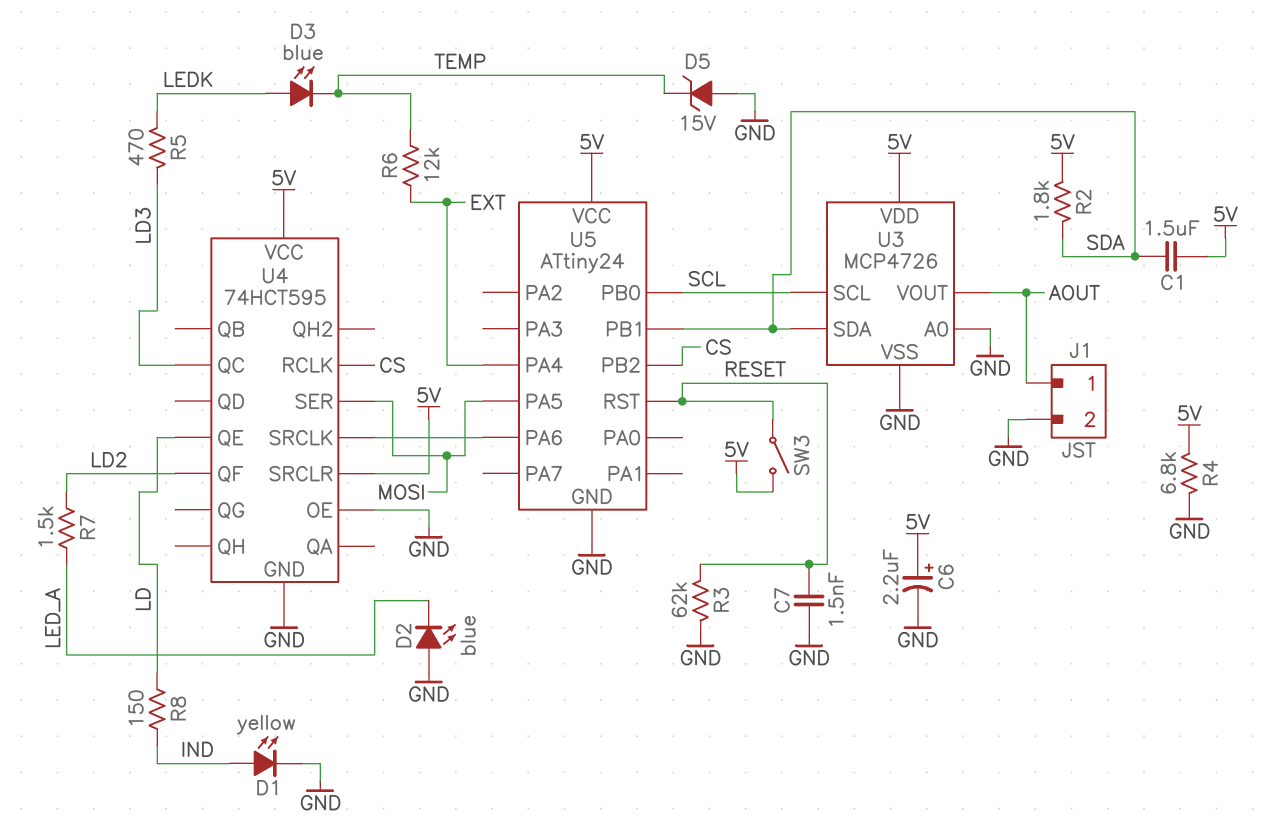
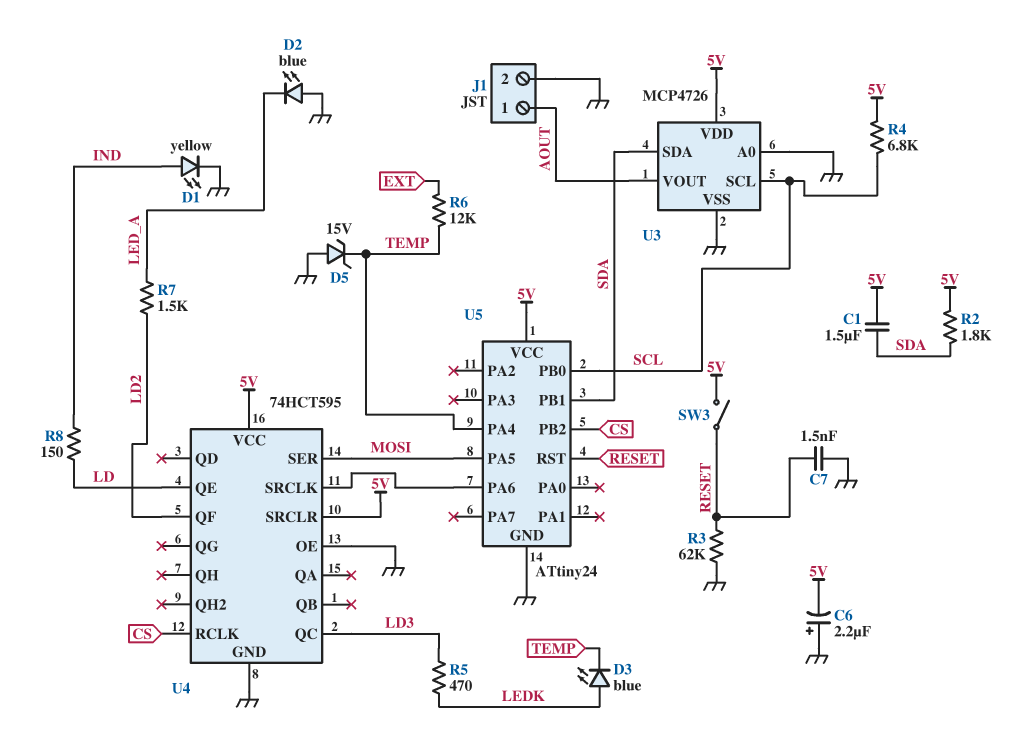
C6: 2.2uF (plus 5V, minus GND) -> 2.2uF (plus GND, minus 5V)
R4: 6.8k (5V, GND) -> 6.8k (5V, SCL)
U5 pin PA4: EXT -> TEMP

